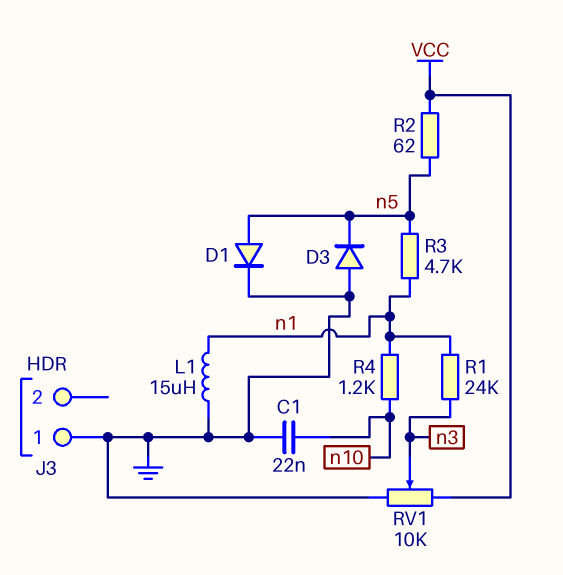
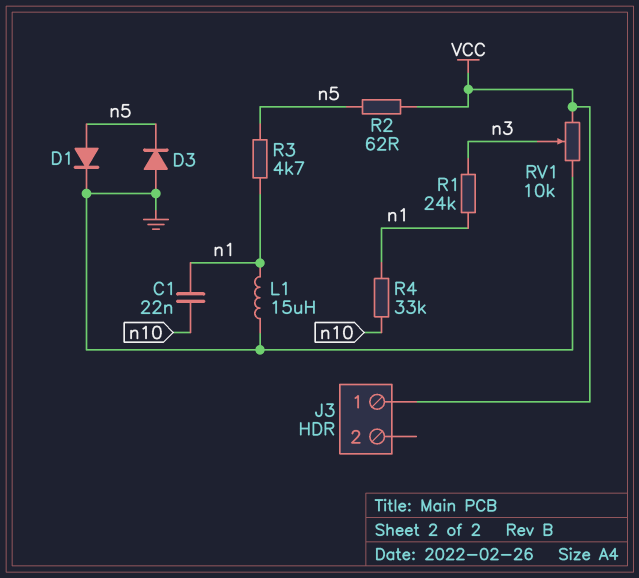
C1: 22nF (GND, n10) -> 22nF (n1, n10)
J3 pin 1: GND -> VCC
R4: 1.2k (n1, n10) -> 33k (n1, n10)

